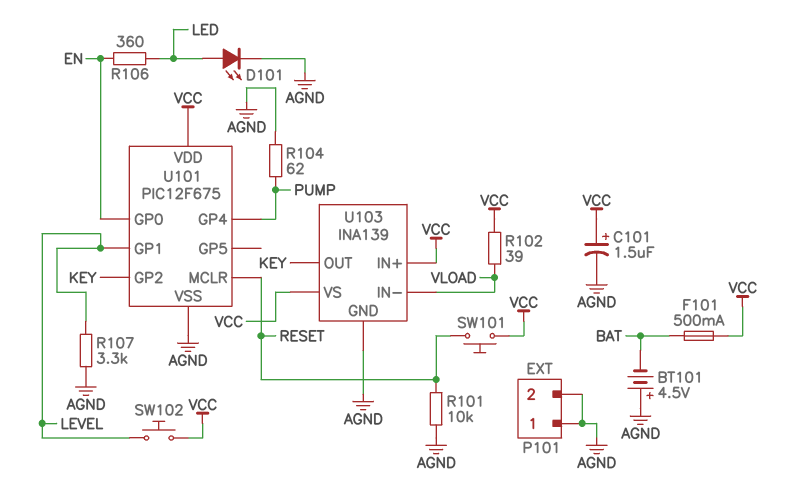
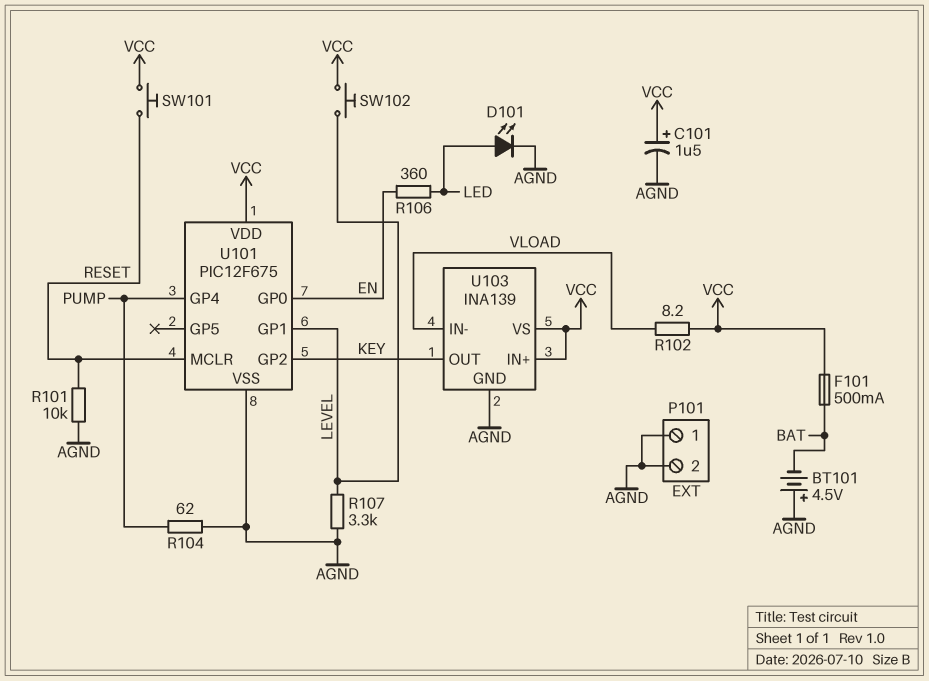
R102: 39 (VCC, VLOAD) -> 8.2 (VCC, VLOAD)

